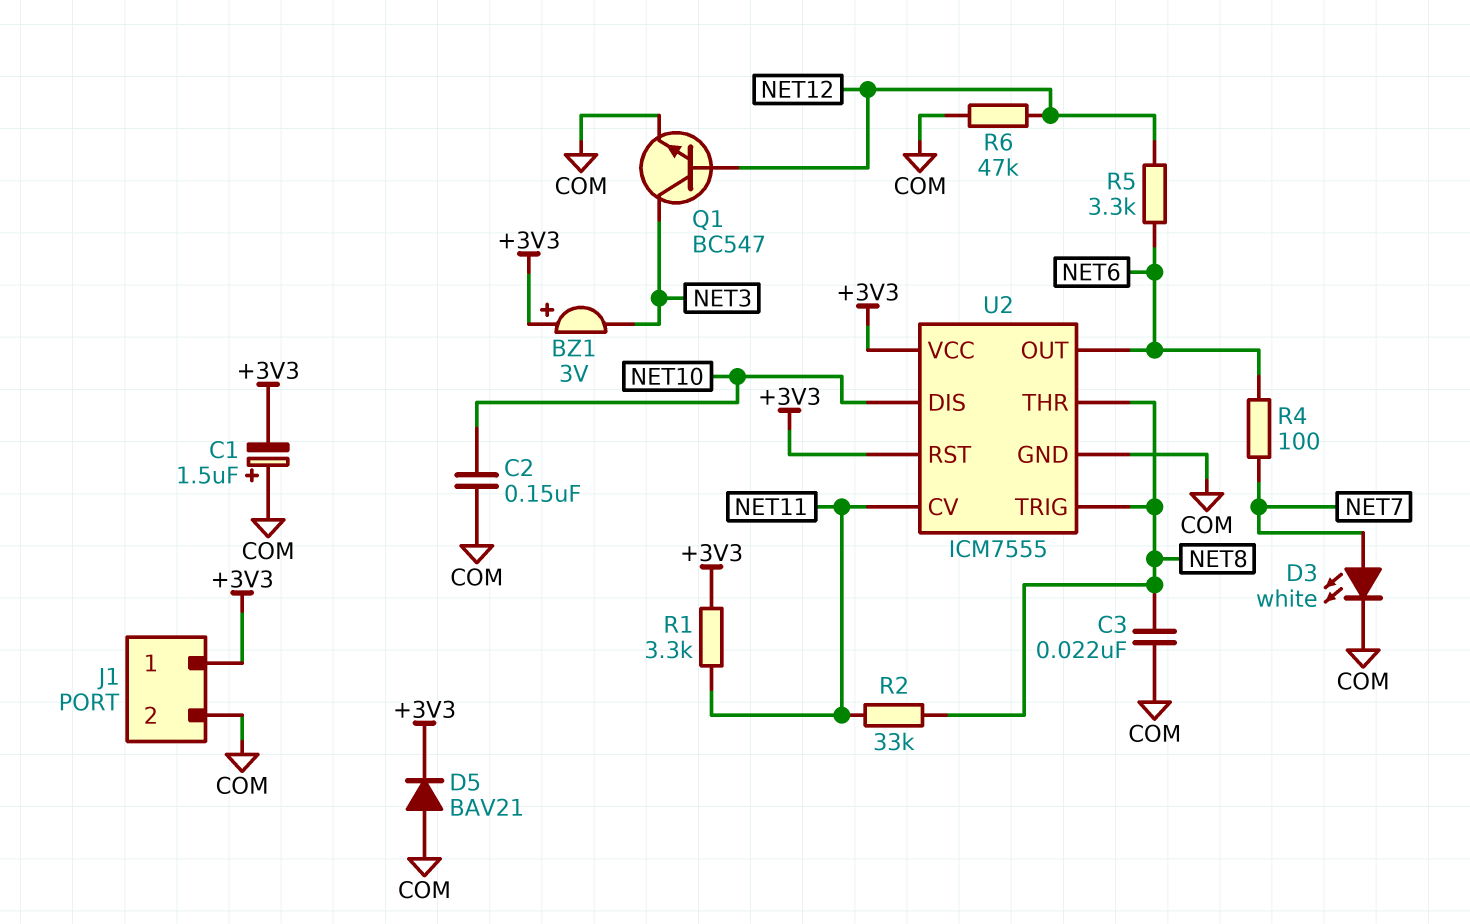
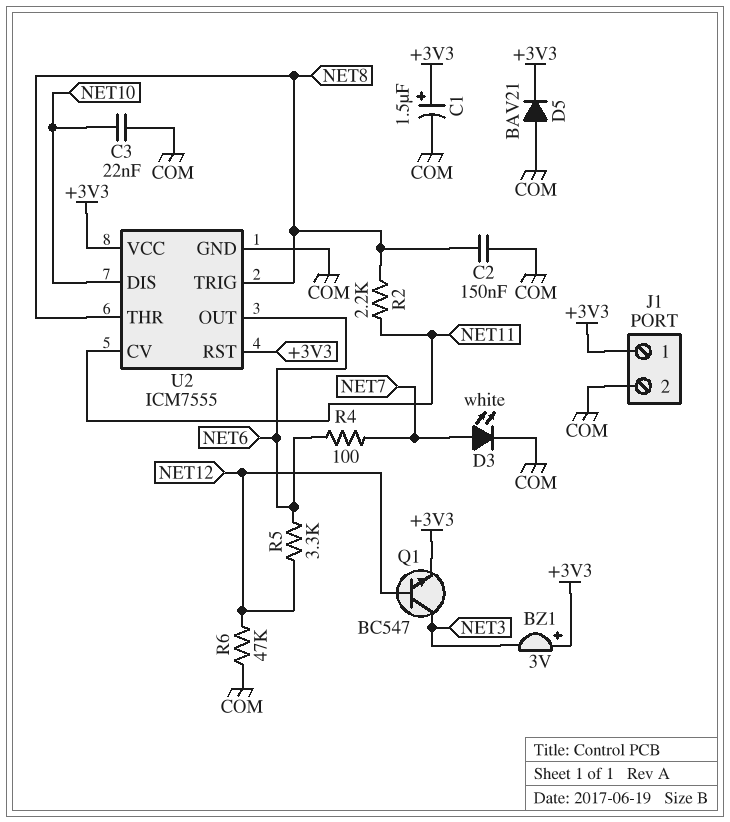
C1: 1.5uF (plus COM, minus +3V3) -> 1.5uF (plus +3V3, minus COM)
C2: 150nF (COM, NET10) -> 150nF (COM, NET8)
C3: 22nF (COM, NET8) -> 22nF (COM, NET10)
Q1: NPN BC547 (B NET12, C NET3, E COM) -> NPN BC547 (B NET12, C NET3, E +3V3)
R1: 3.3k (+3V3, NET11) -> none
R2: 33k (NET8, NET11) -> 2.2k (NET8, NET11)

